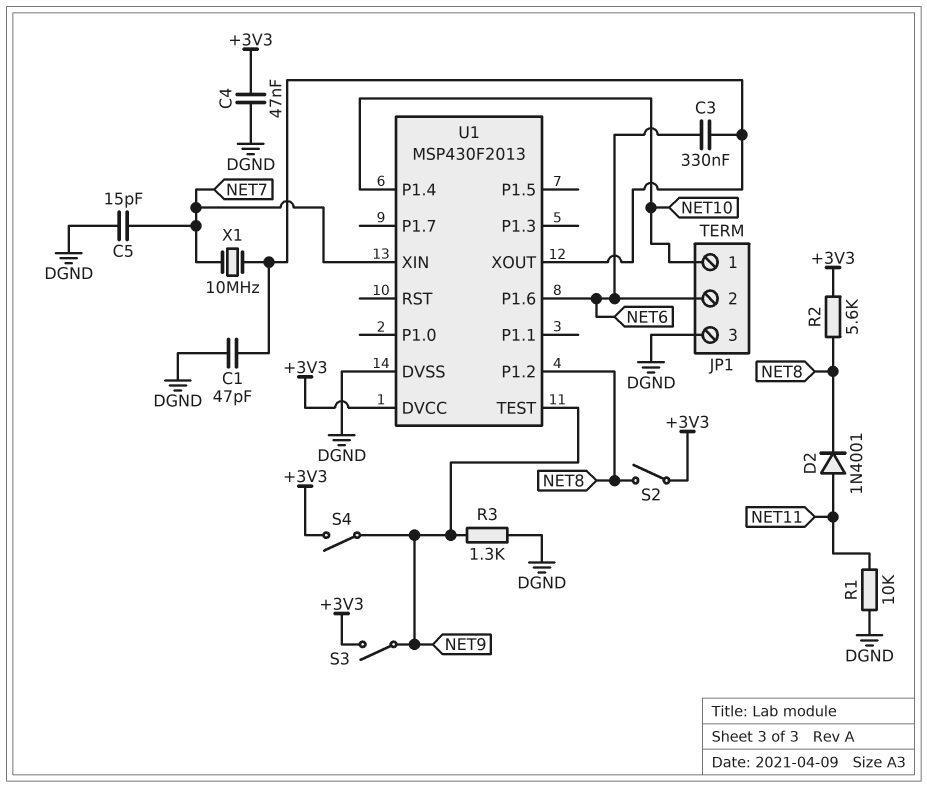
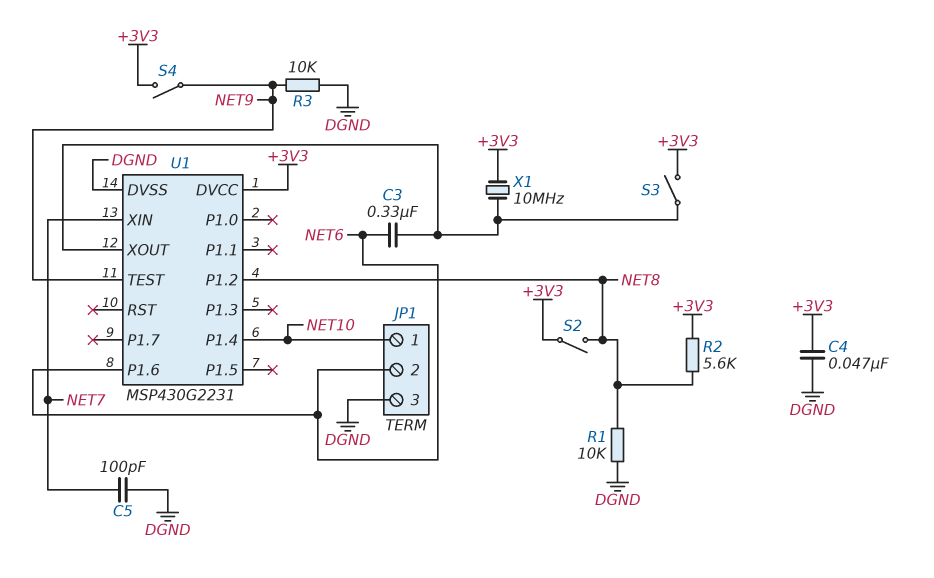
C1: 47pF (DGND, U1/XOUT) -> none
C5: 15pF (DGND, NET7) -> 100pF (DGND, NET7)
D2: diode 1N4001 (A NET11, K NET8) -> none
R1: 10k (DGND, NET11) -> 10k (DGND, NET8)
R3: 1.3k (DGND, NET9) -> 10k (DGND, NET9)
S3: switch (+3V3, NET9) -> switch (+3V3, U1/XOUT)
U1: MSP430F2013 -> MSP430G2231
X1: 10MHz (NET7, U1/XOUT) -> 10MHz (+3V3, U1/XOUT)

